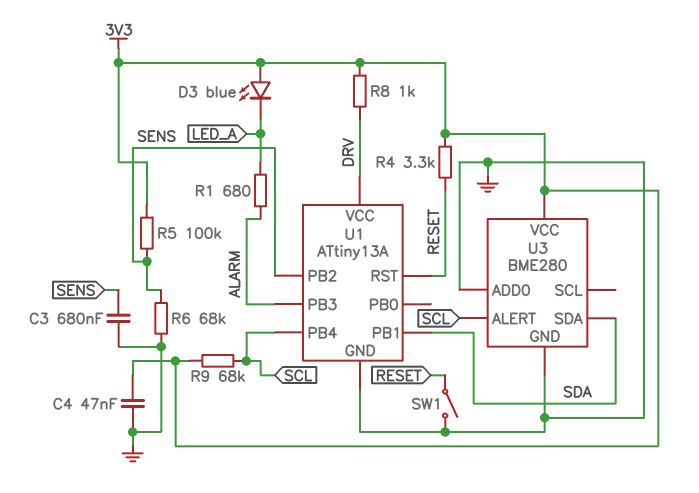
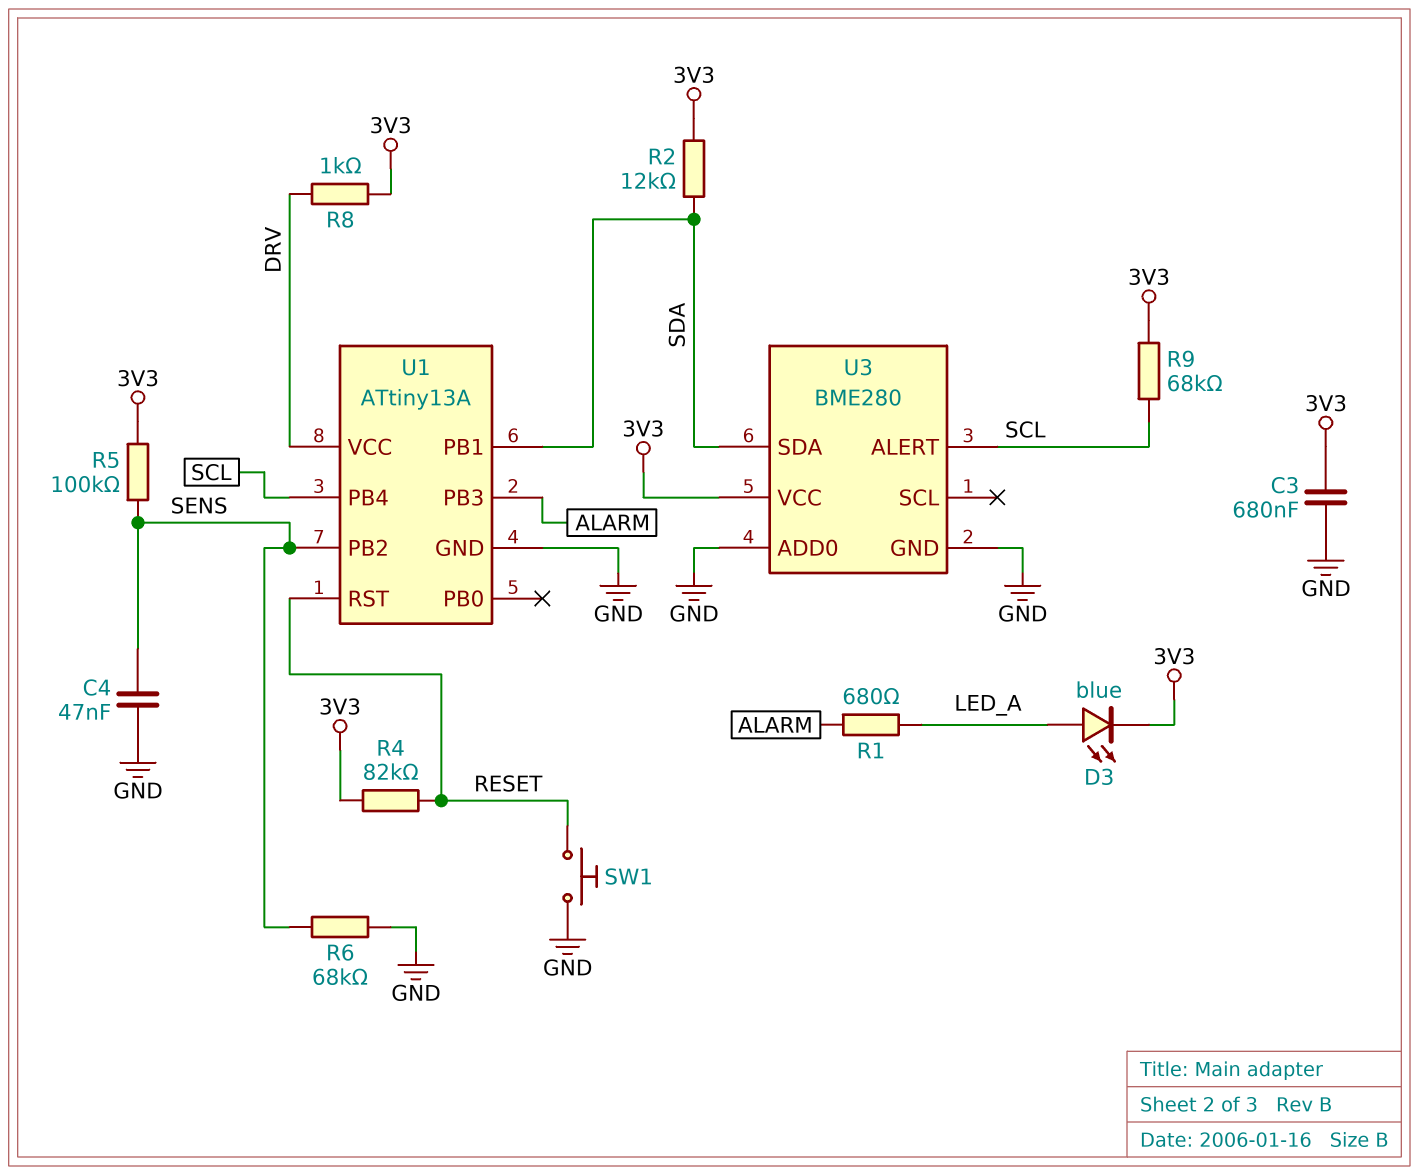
C3: 680nF (GND, SENS) -> 680nF (3V3, GND)
C4: 47nF (3V3, GND) -> 47nF (GND, SENS)
D3: LED blue (A 3V3, K LED_A) -> LED blue (A LED_A, K 3V3)
R2: none -> 12k (3V3, SDA)
R4: 3.3k (3V3, RESET) -> 82k (3V3, RESET)
SW1: switch (GND, RESET) -> button (GND, RESET)

